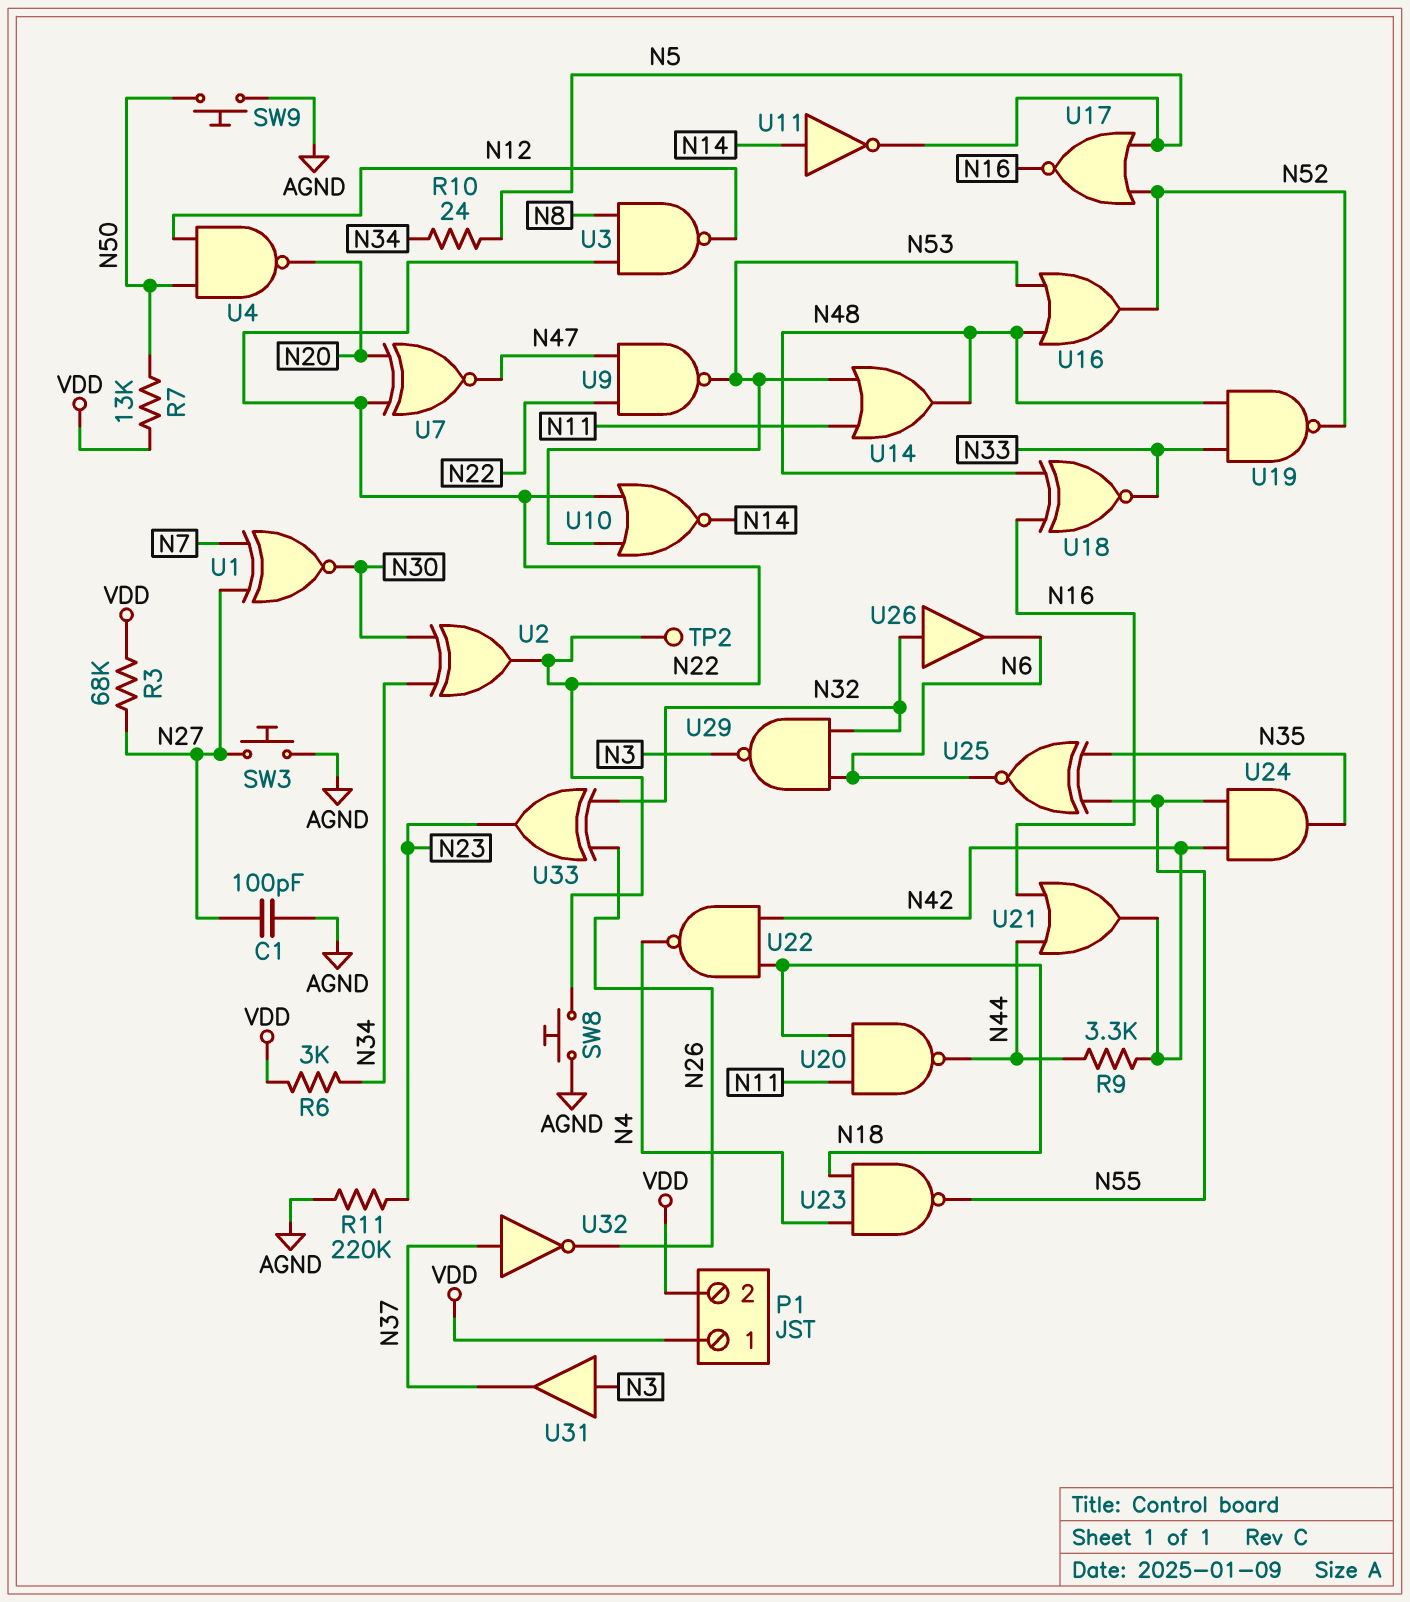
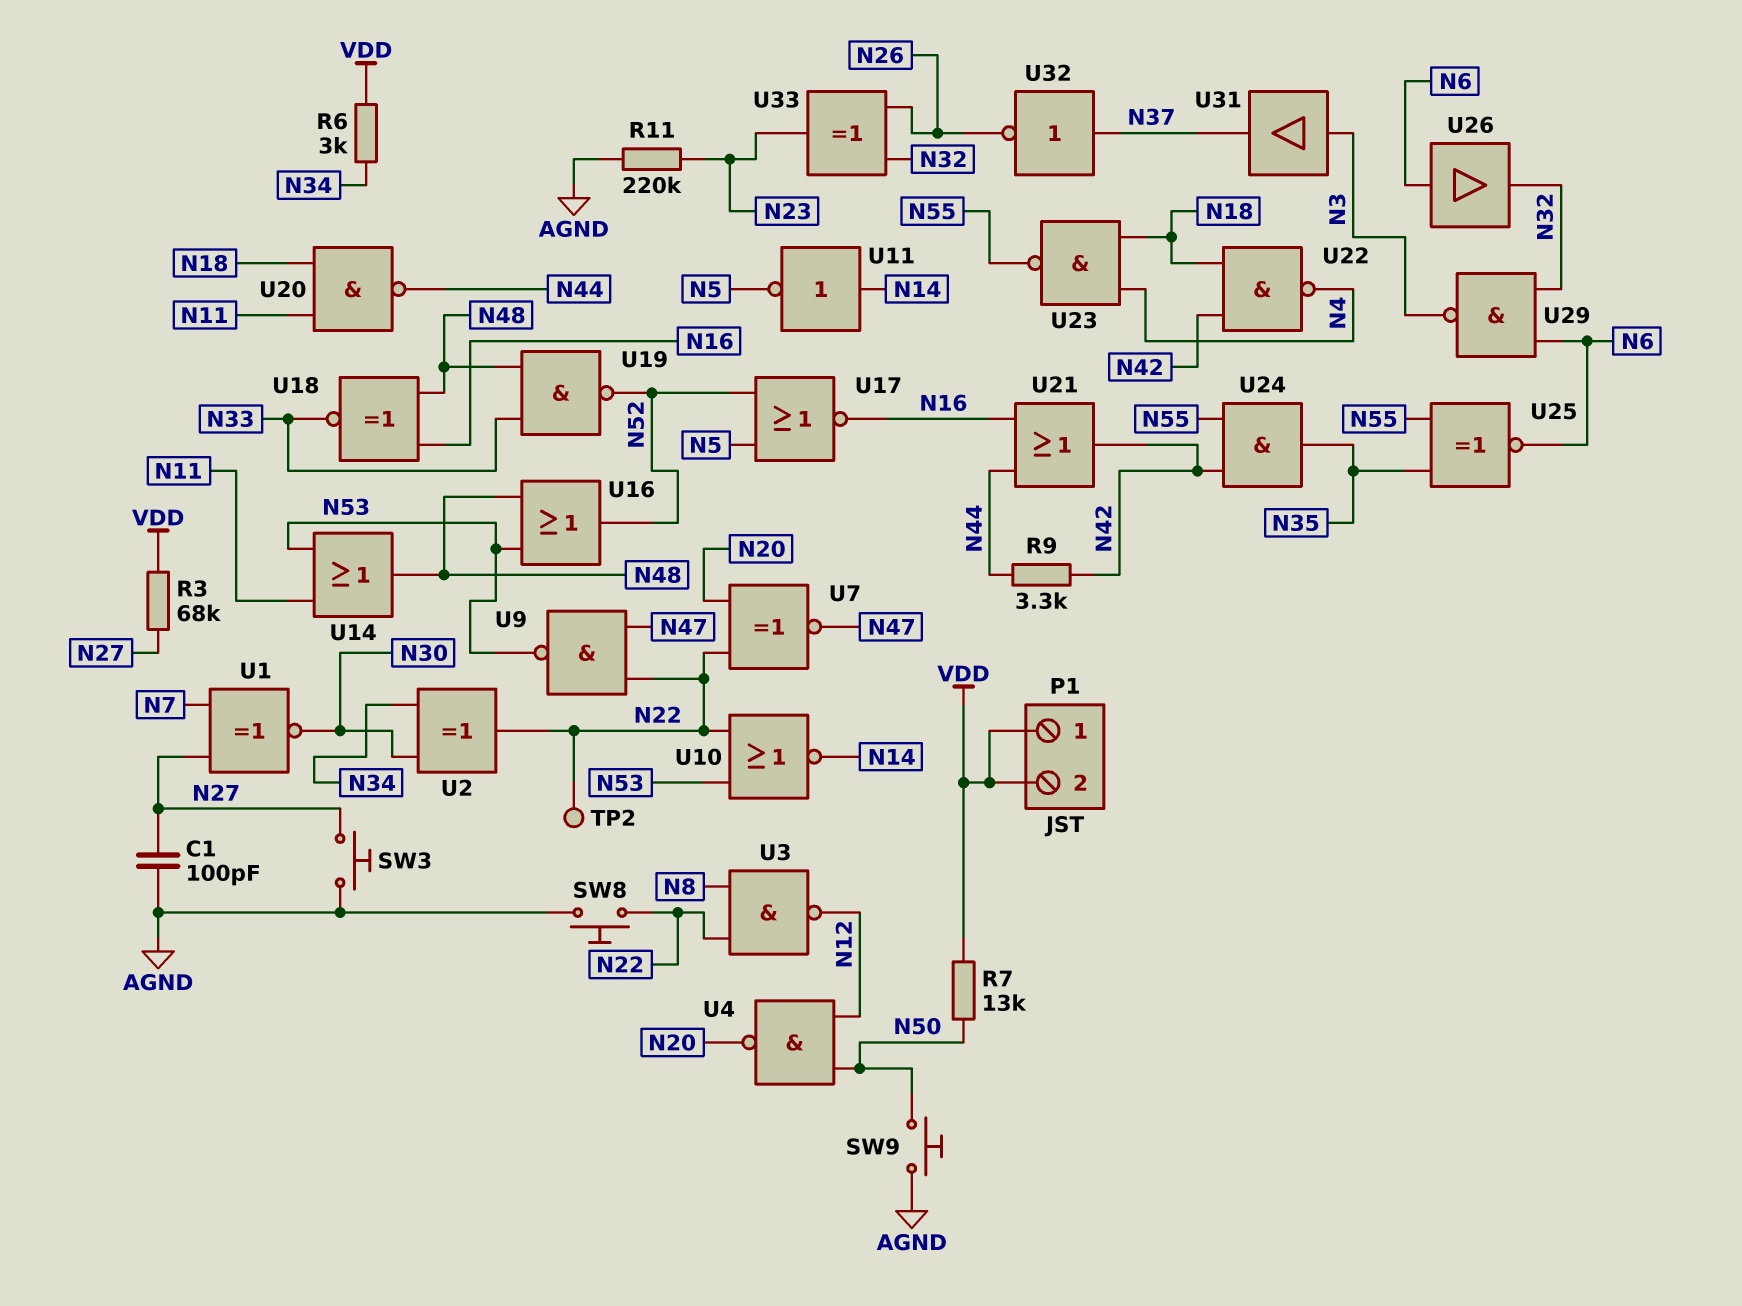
R10: 24 (N5, N34) -> none
U26: buffer (in N32, out N6) -> buffer (in N6, out N32)

